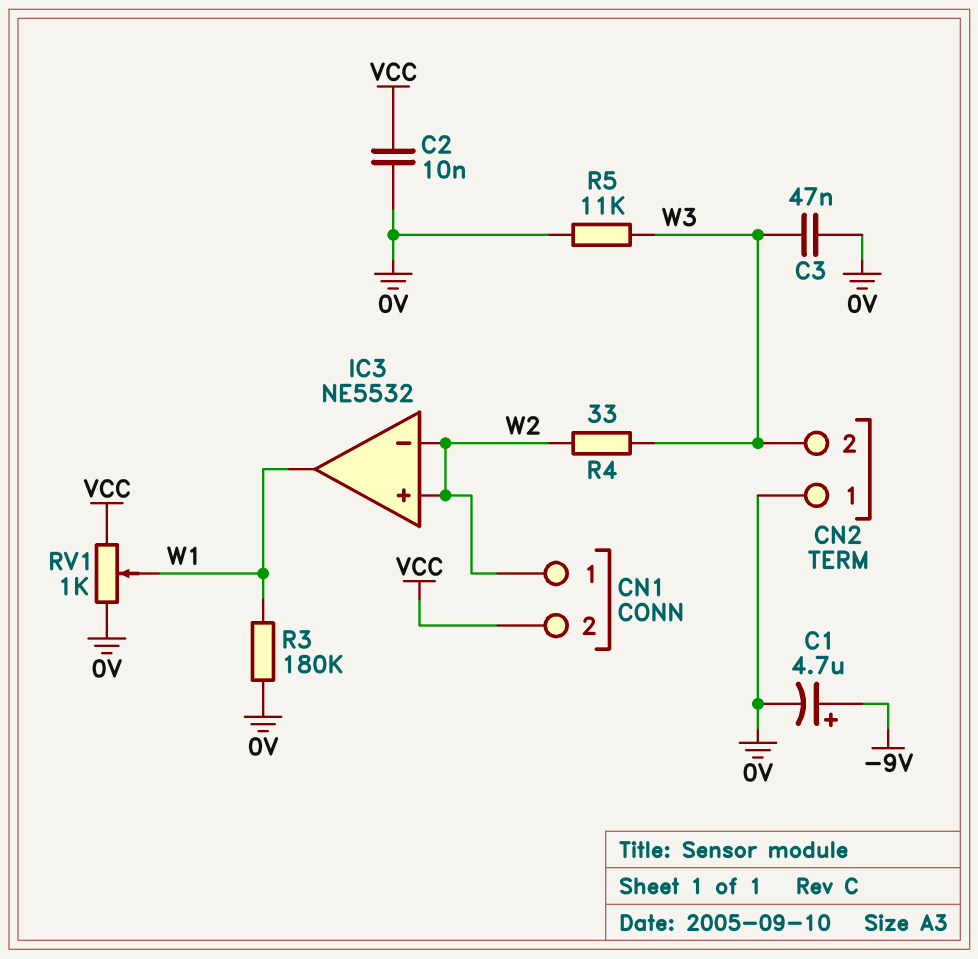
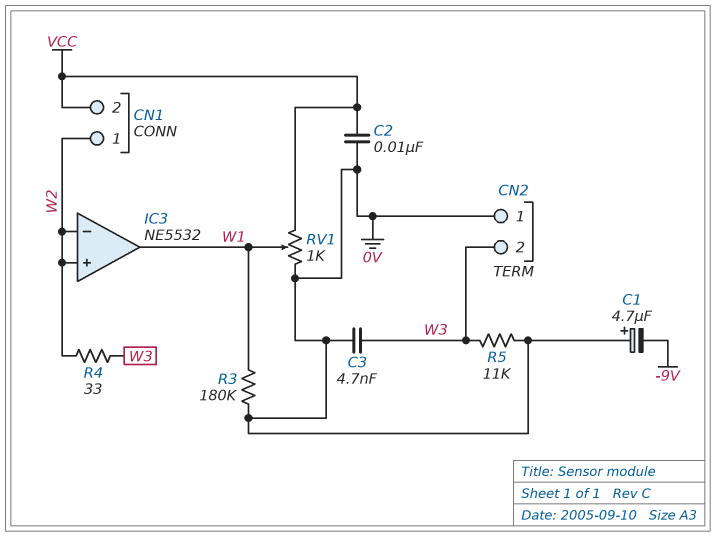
C1: 4.7uF (plus -9V, minus 0V) -> 4.7uF (plus 0V, minus -9V)
C3: 47nF (0V, W3) -> 4.7nF (0V, W3)

